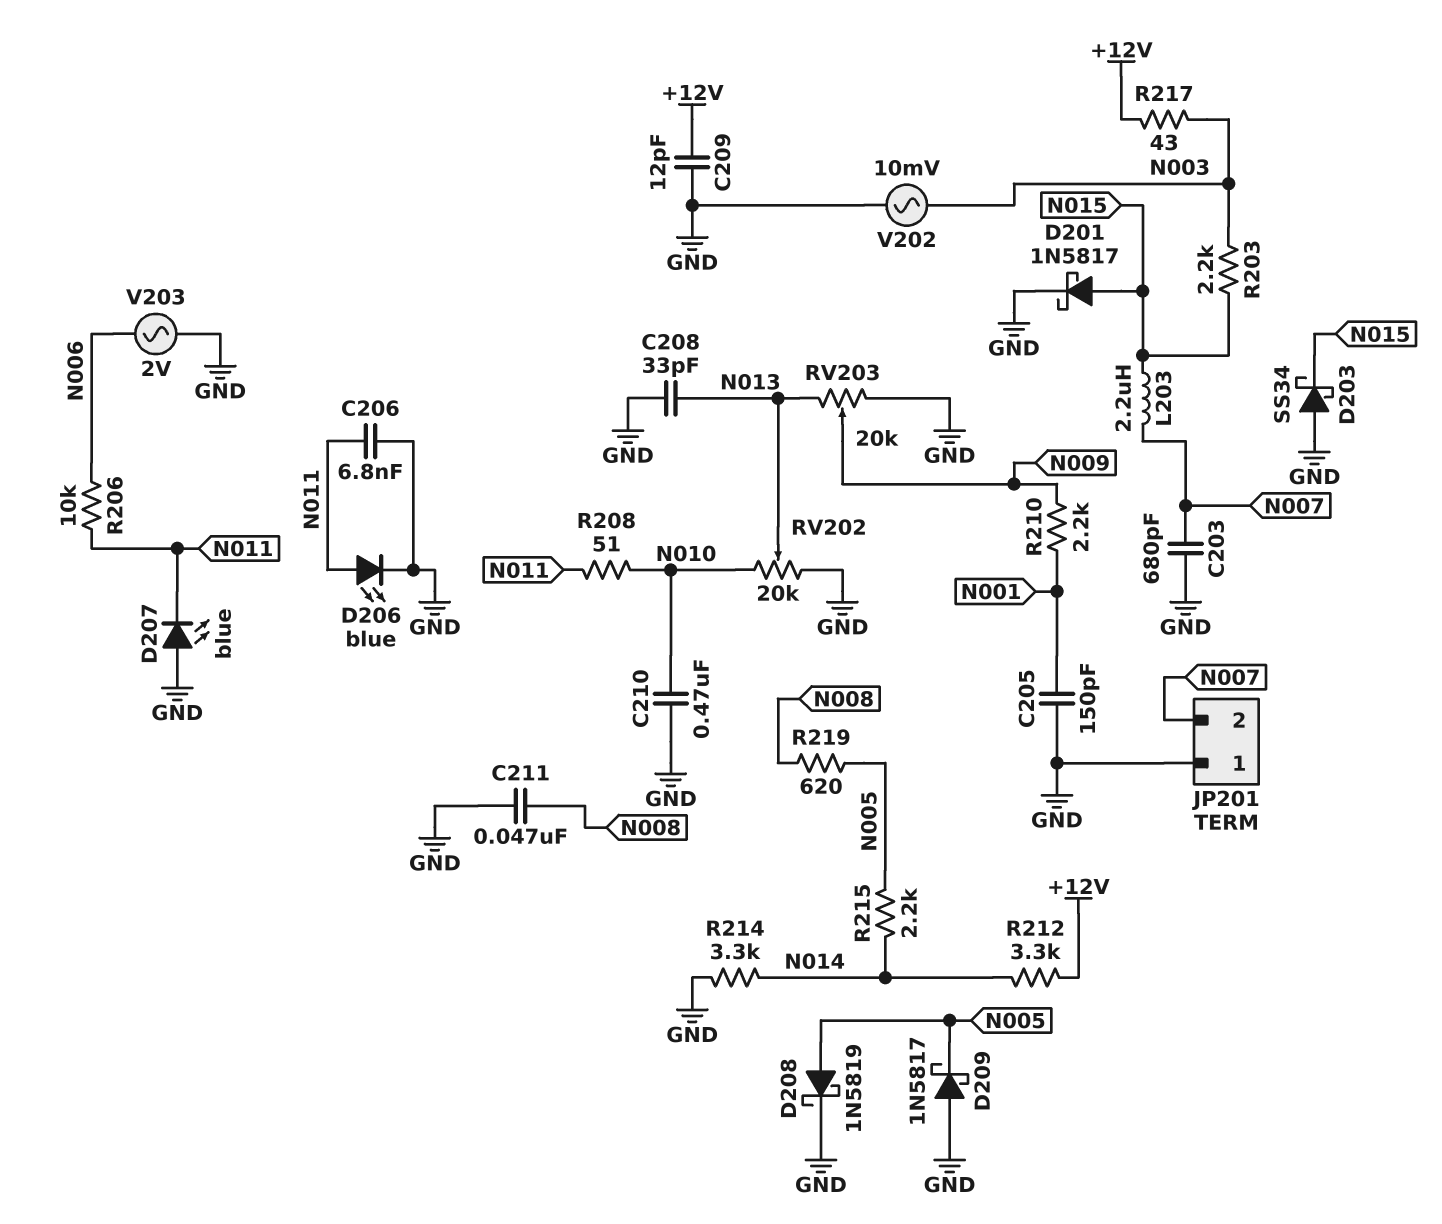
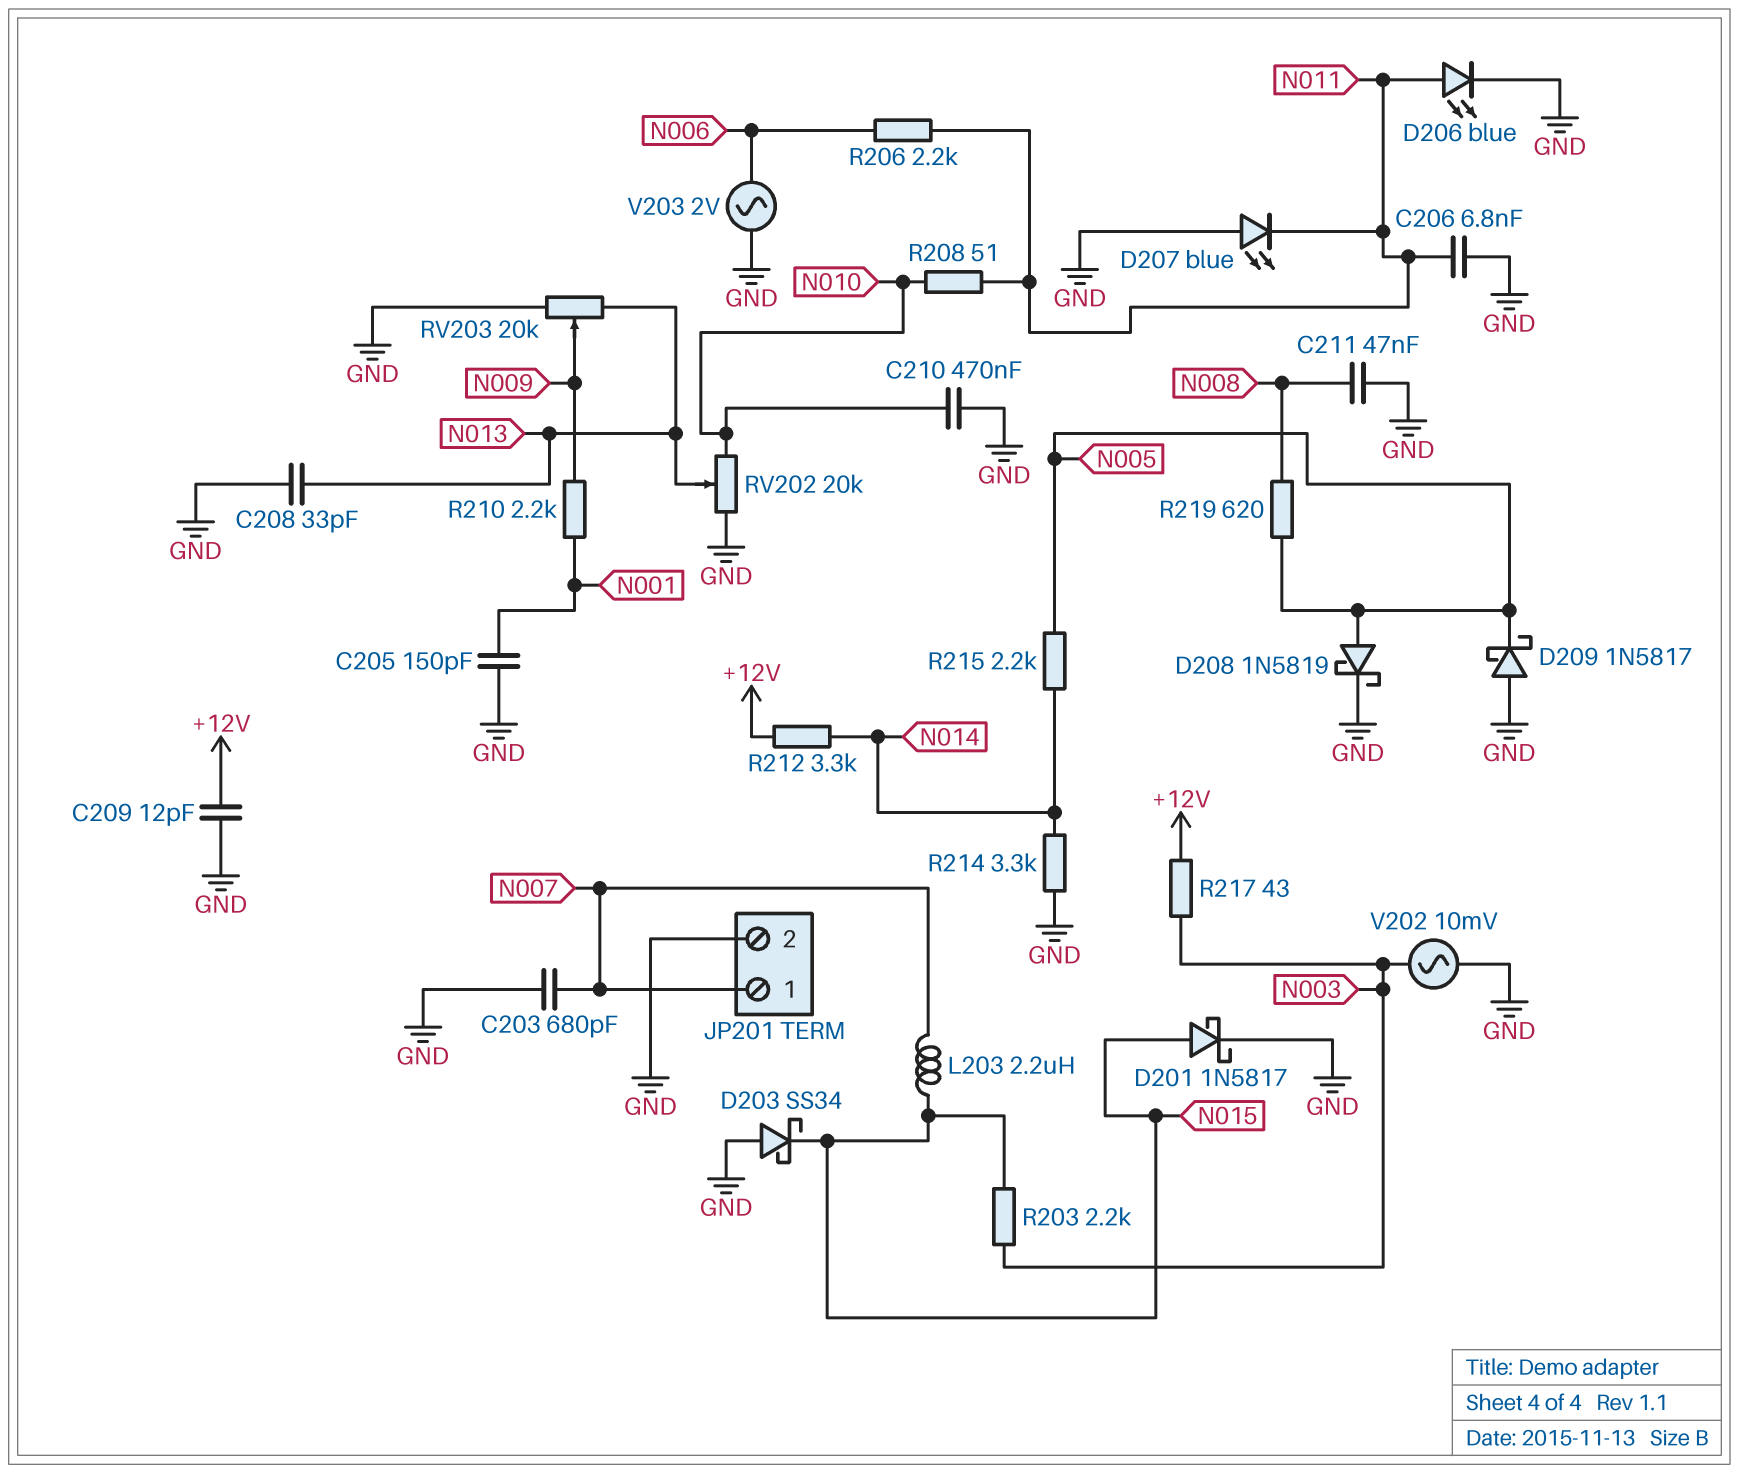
JP201 pin 1: GND -> N007
JP201 pin 2: N007 -> GND
R206: 10k (N006, N011) -> 2.2k (N006, N011)

